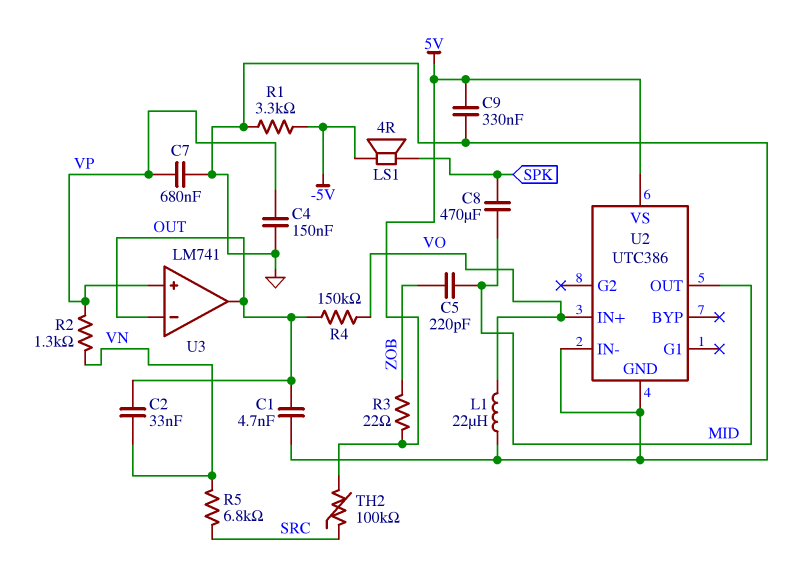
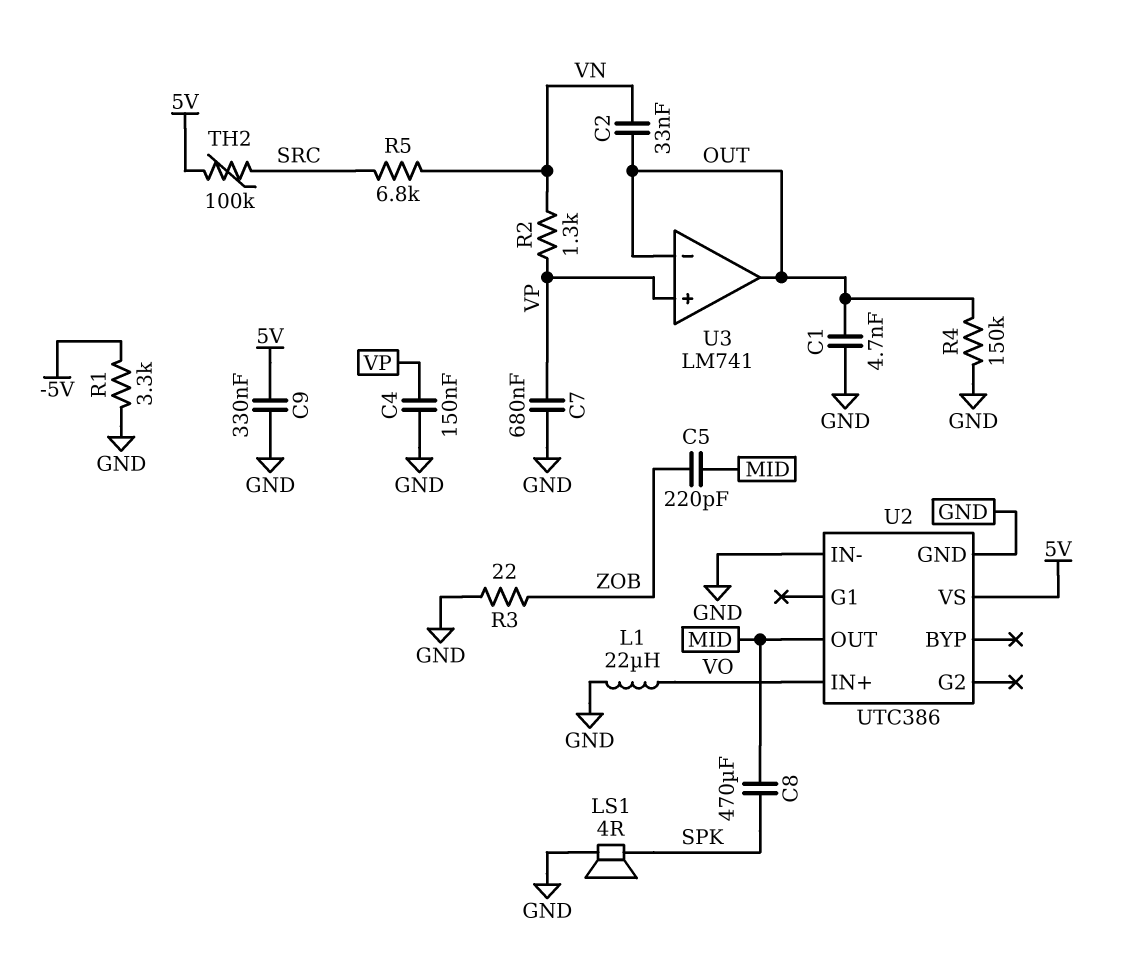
LS1: speaker 4R (-5V, SPK) -> speaker 4R (GND, SPK)
R3: 22 (5V, ZOB) -> 22 (GND, ZOB)
R4: 150k (OUT, VO) -> 150k (GND, OUT)

